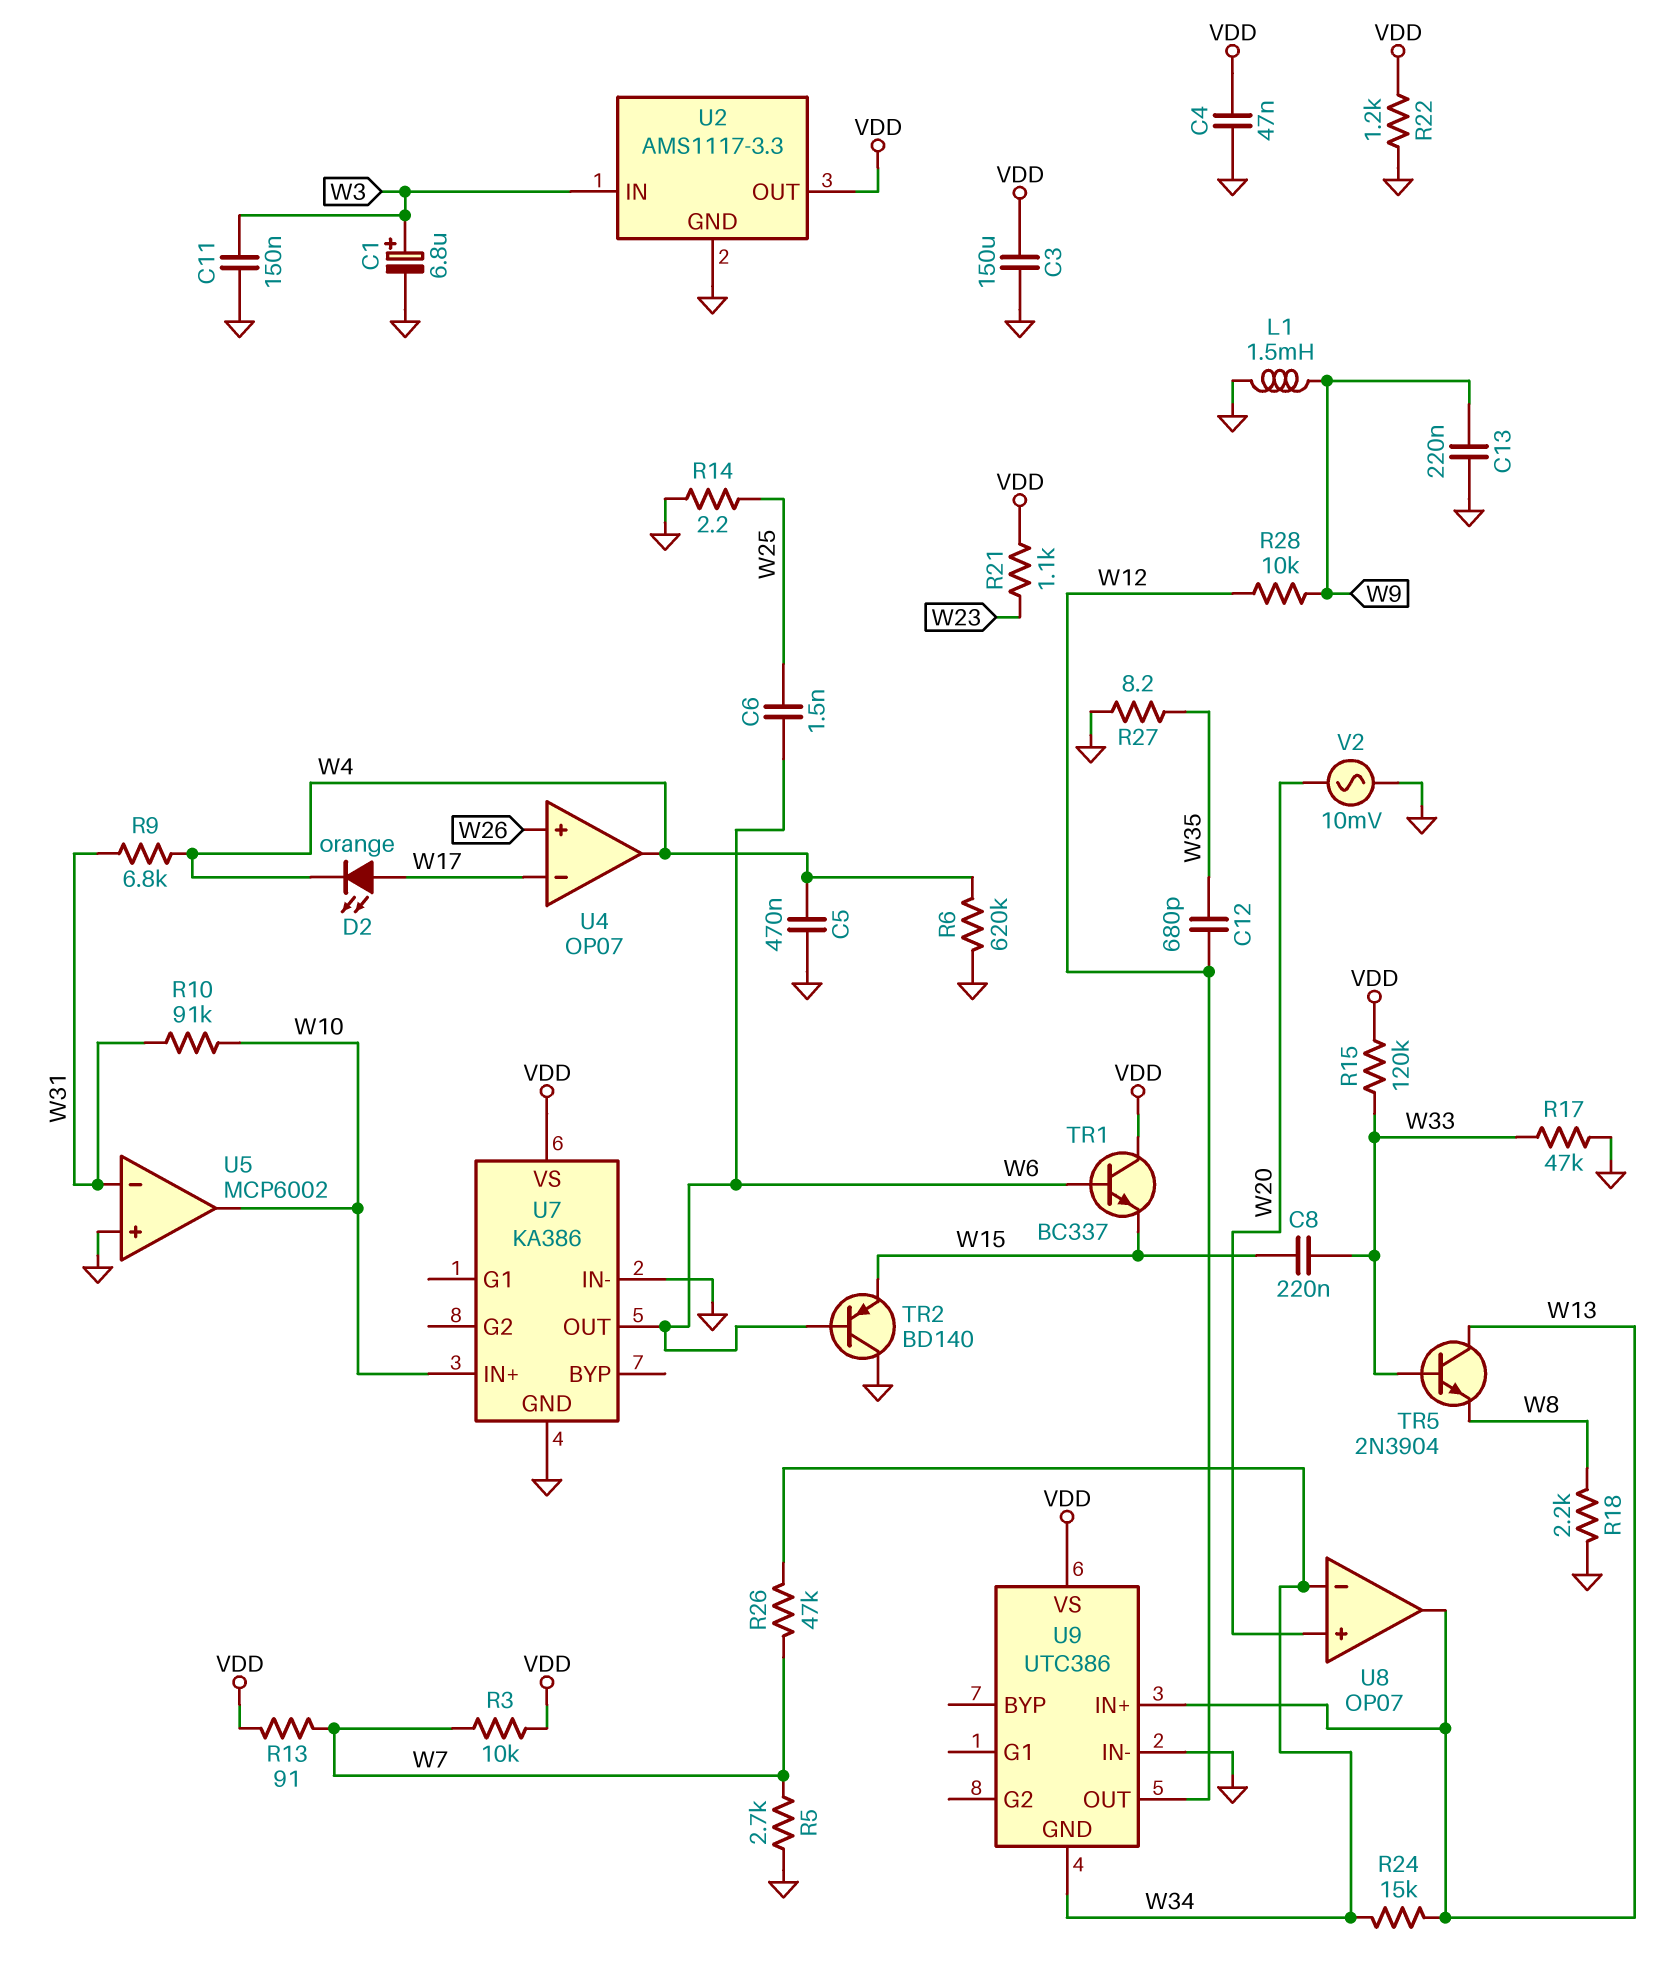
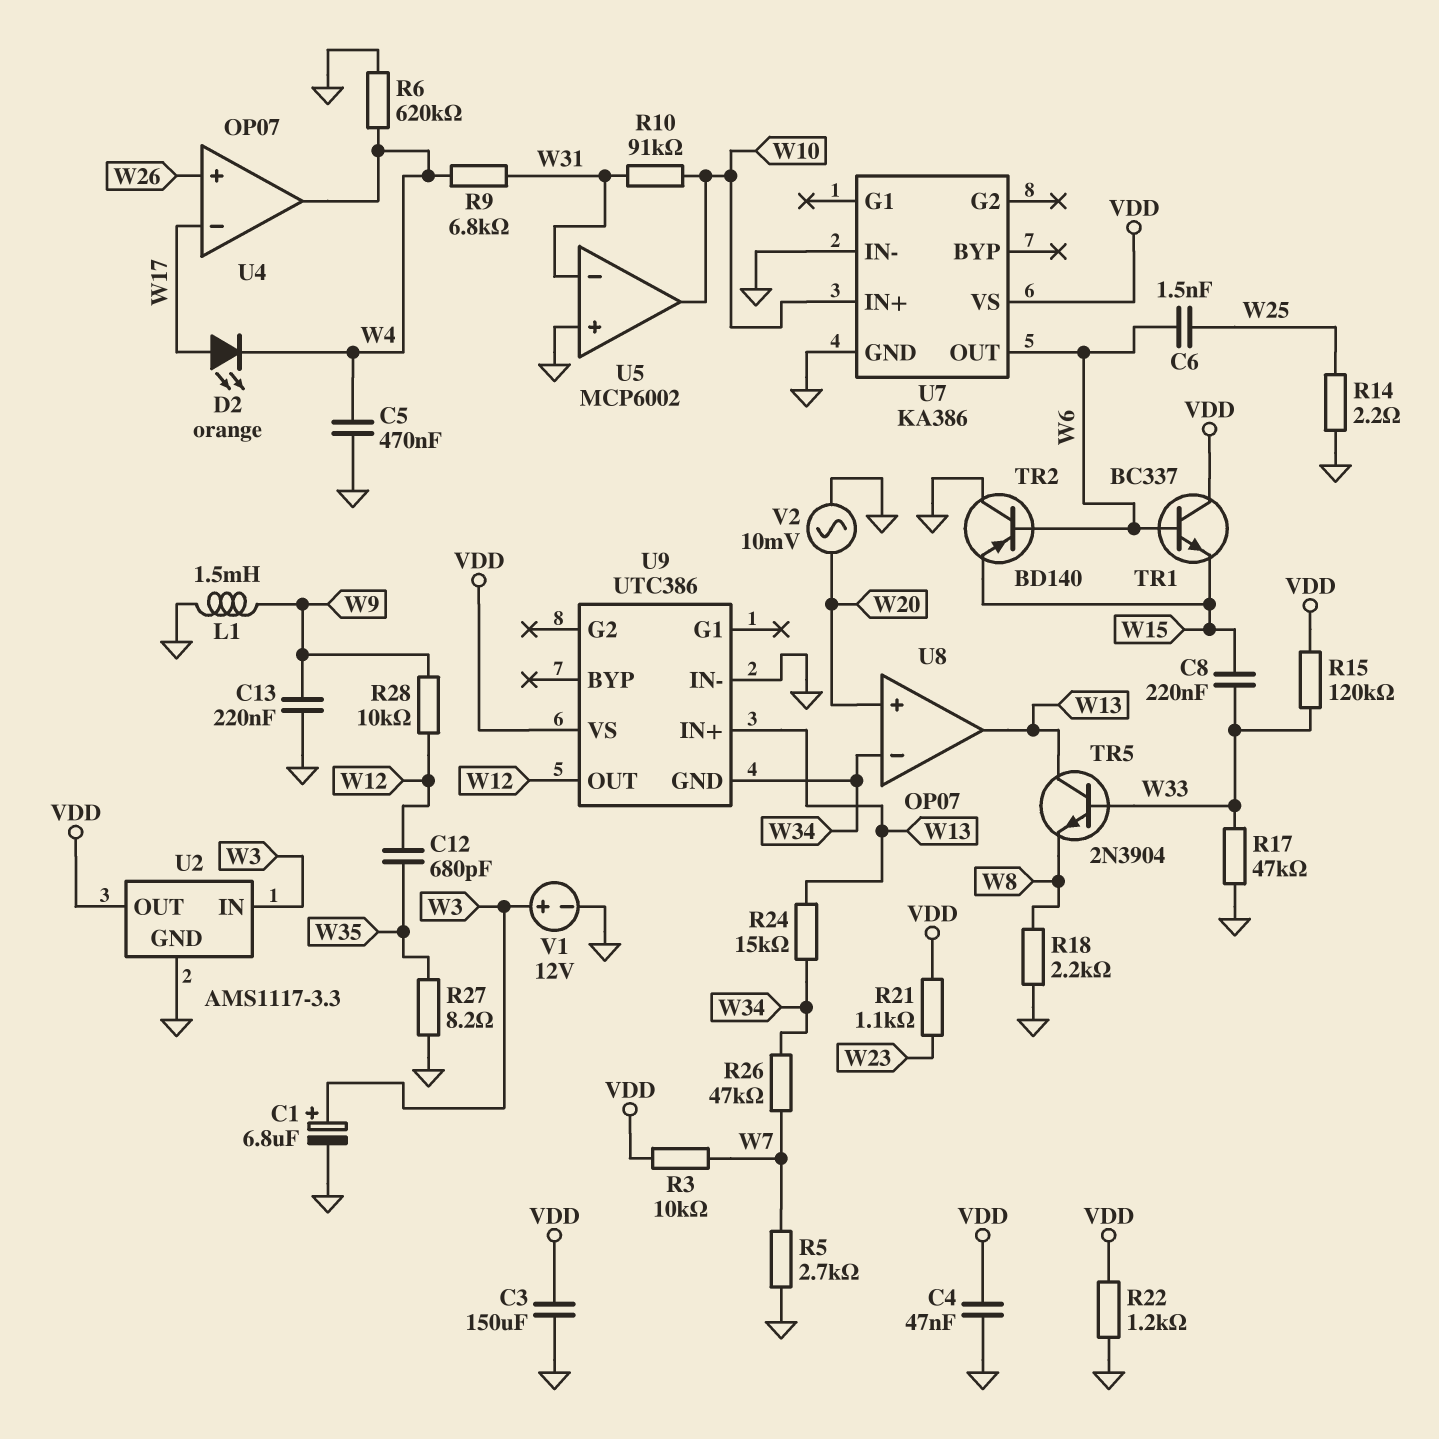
C11: 150nF (GND, W3) -> none
R13: 91 (VDD, W7) -> none
V1: none -> 12V (plus W3, minus GND)

